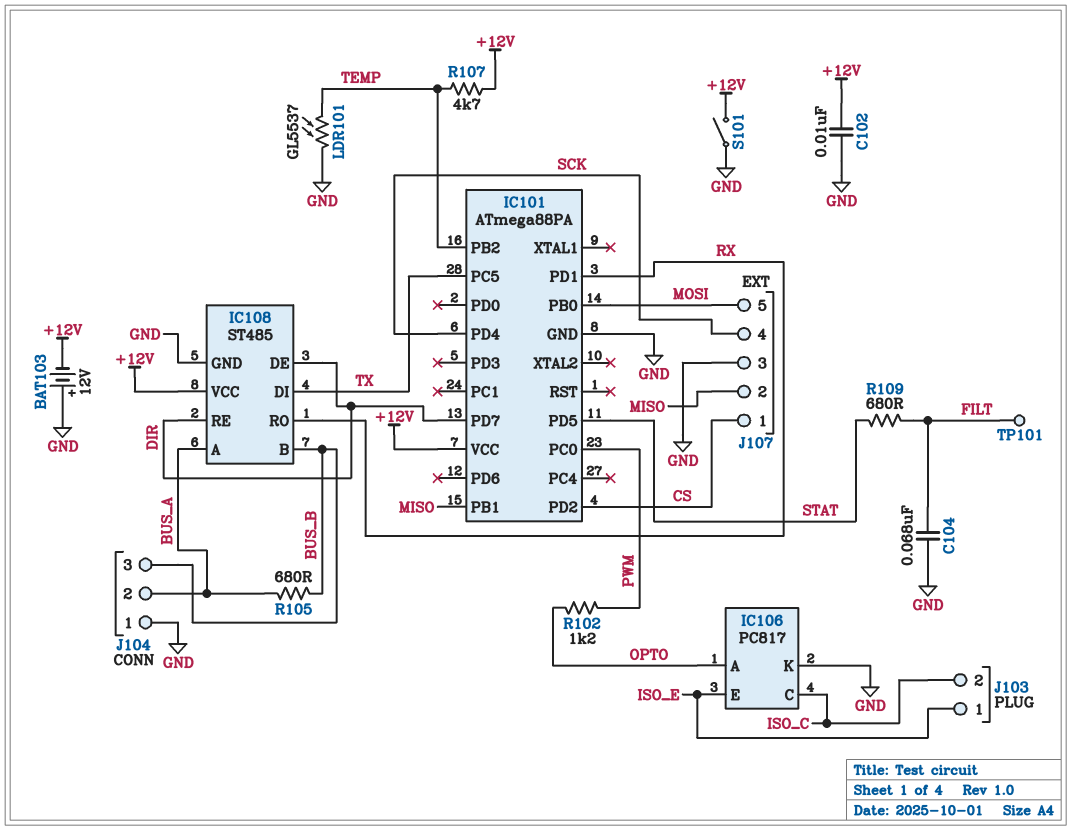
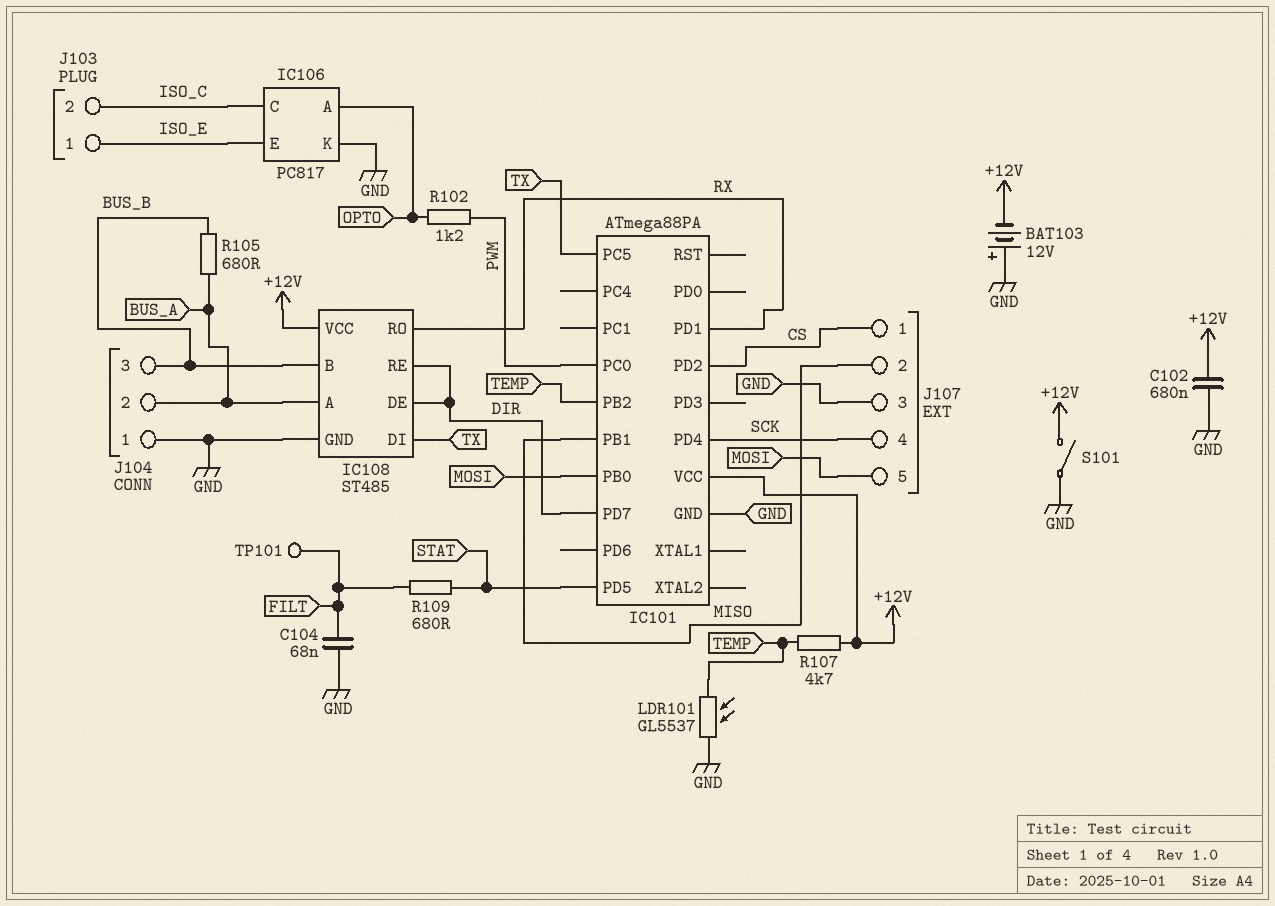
C102: 10nF (+12V, GND) -> 680nF (+12V, GND)

